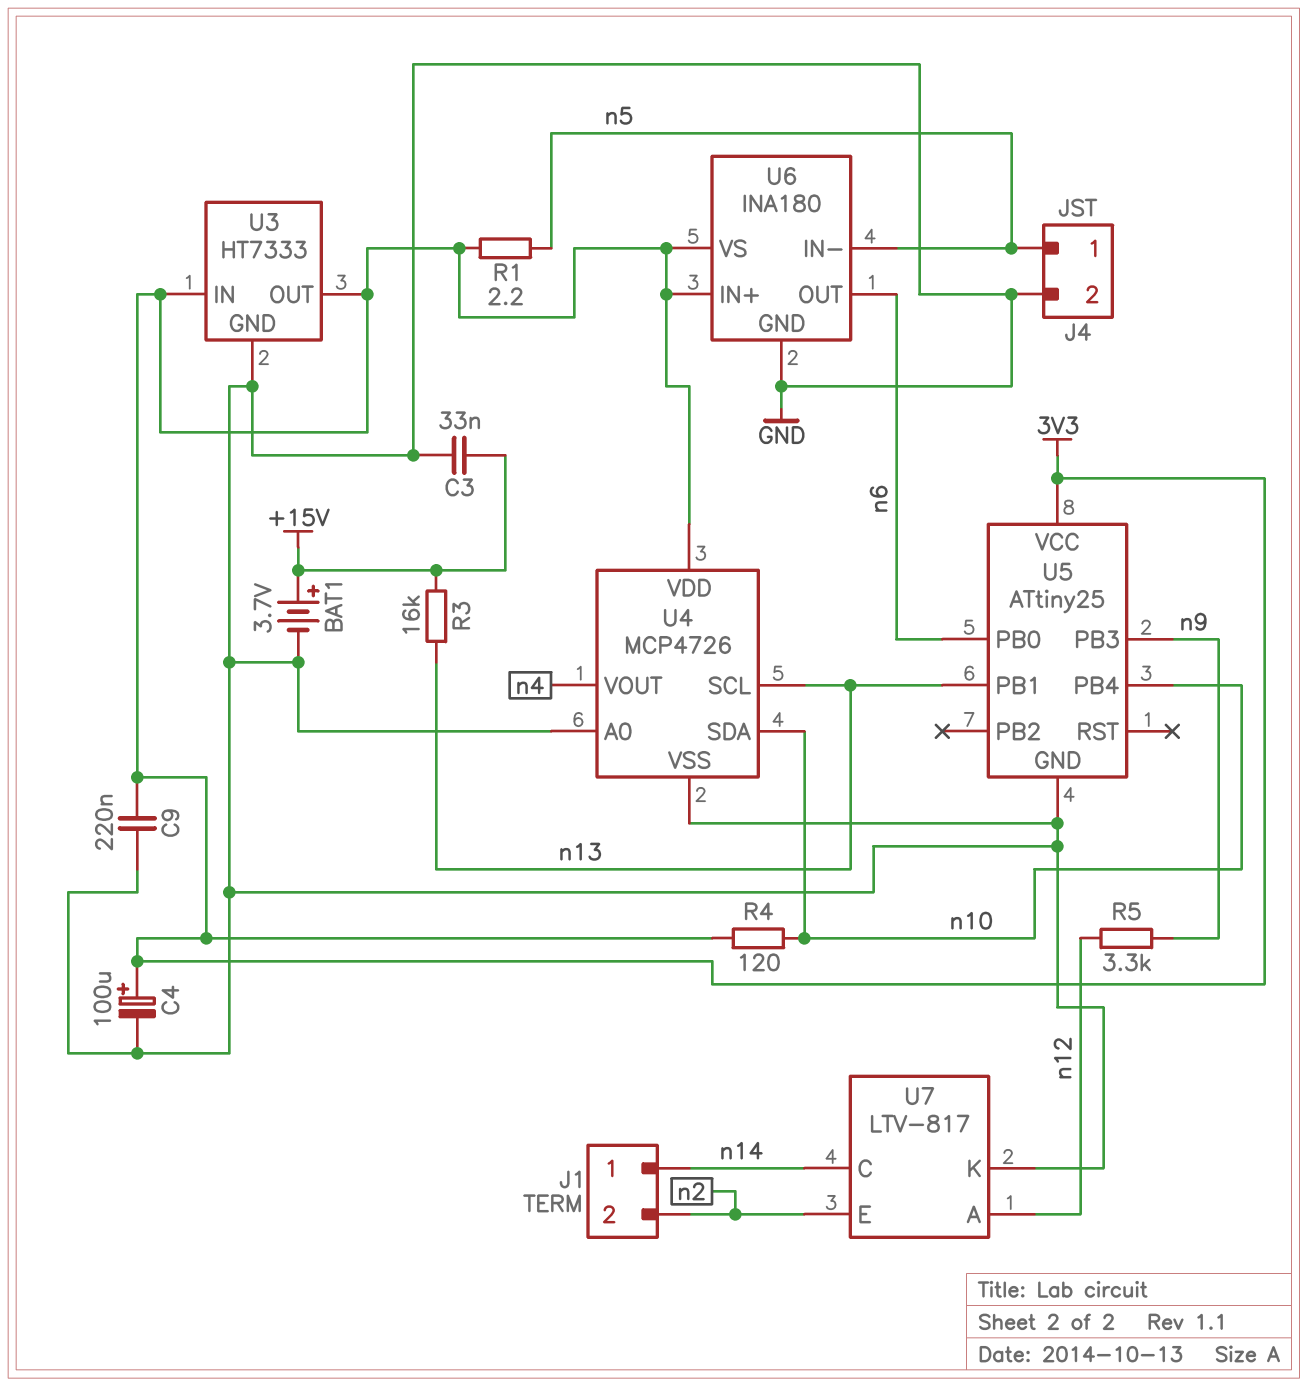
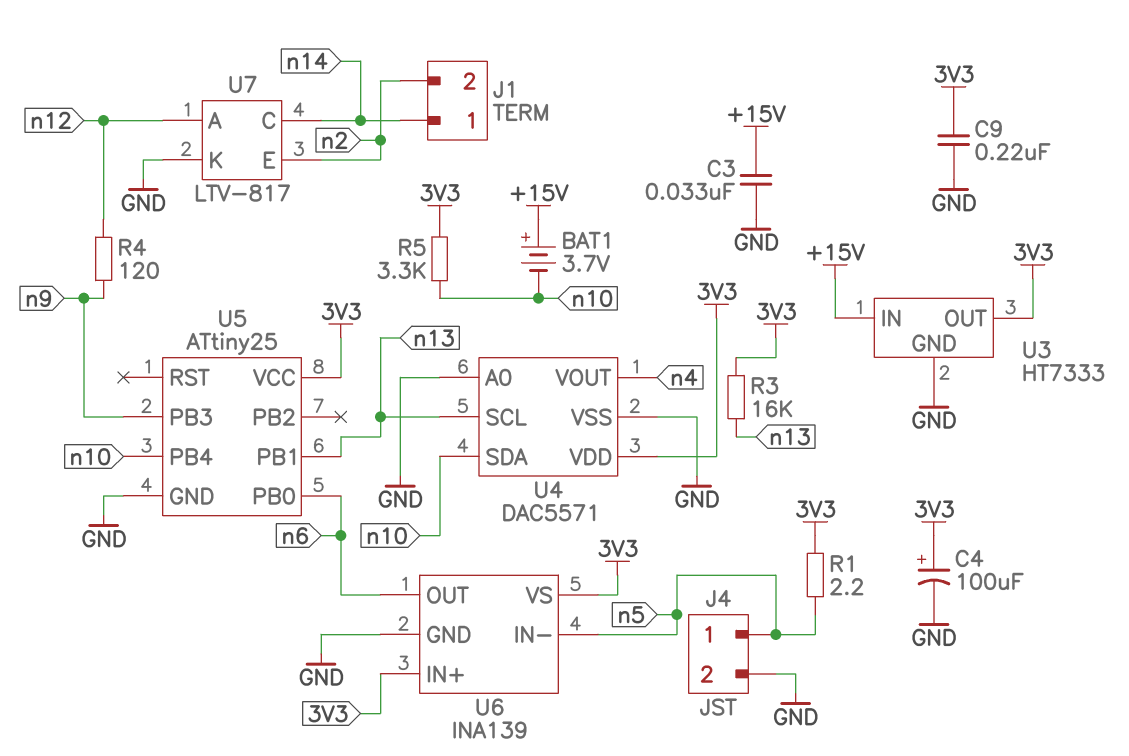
BAT1: 3.7V (plus +15V, minus GND) -> 3.7V (plus +15V, minus n10)
R3: 16k (+15V, n13) -> 16k (3V3, n13)
R4: 120 (3V3, n10) -> 120 (n9, n12)
R5: 3.3k (n9, n12) -> 3.3k (3V3, n10)
U3 pin IN: 3V3 -> +15V
U4: MCP4726 -> DAC5571
U6: INA180 -> INA139

